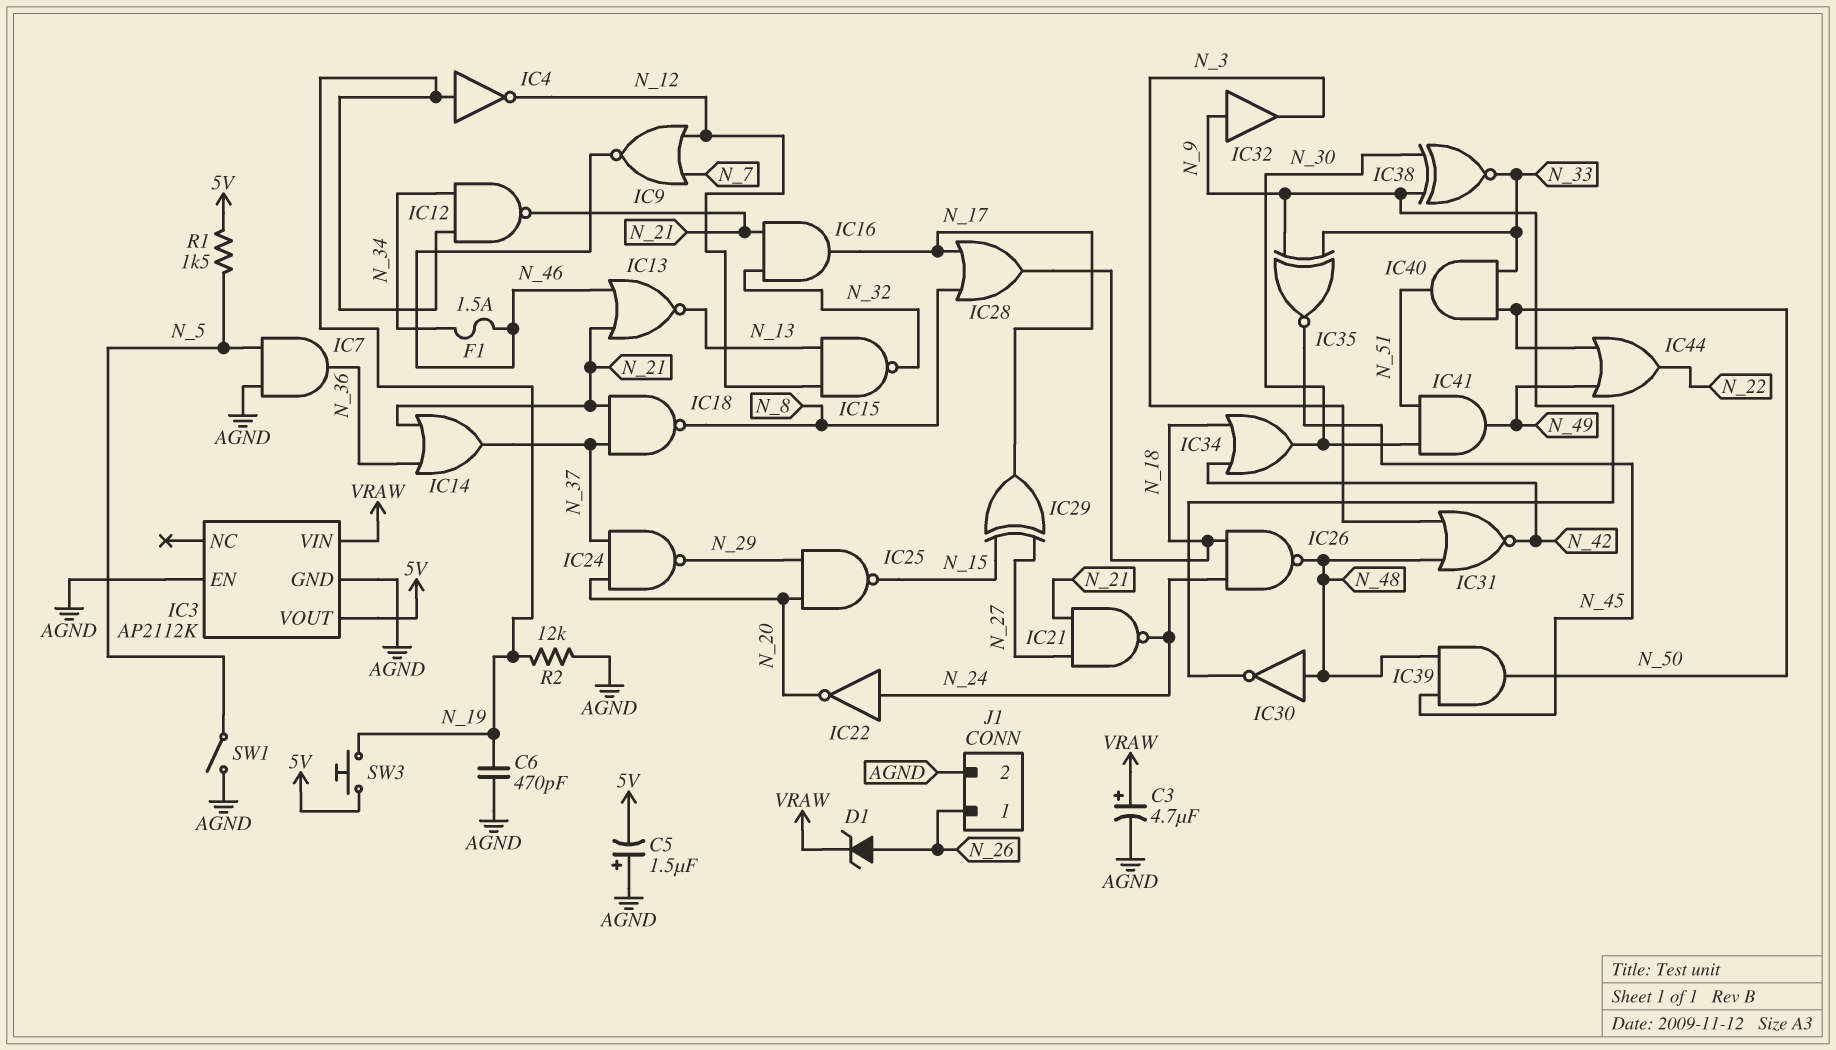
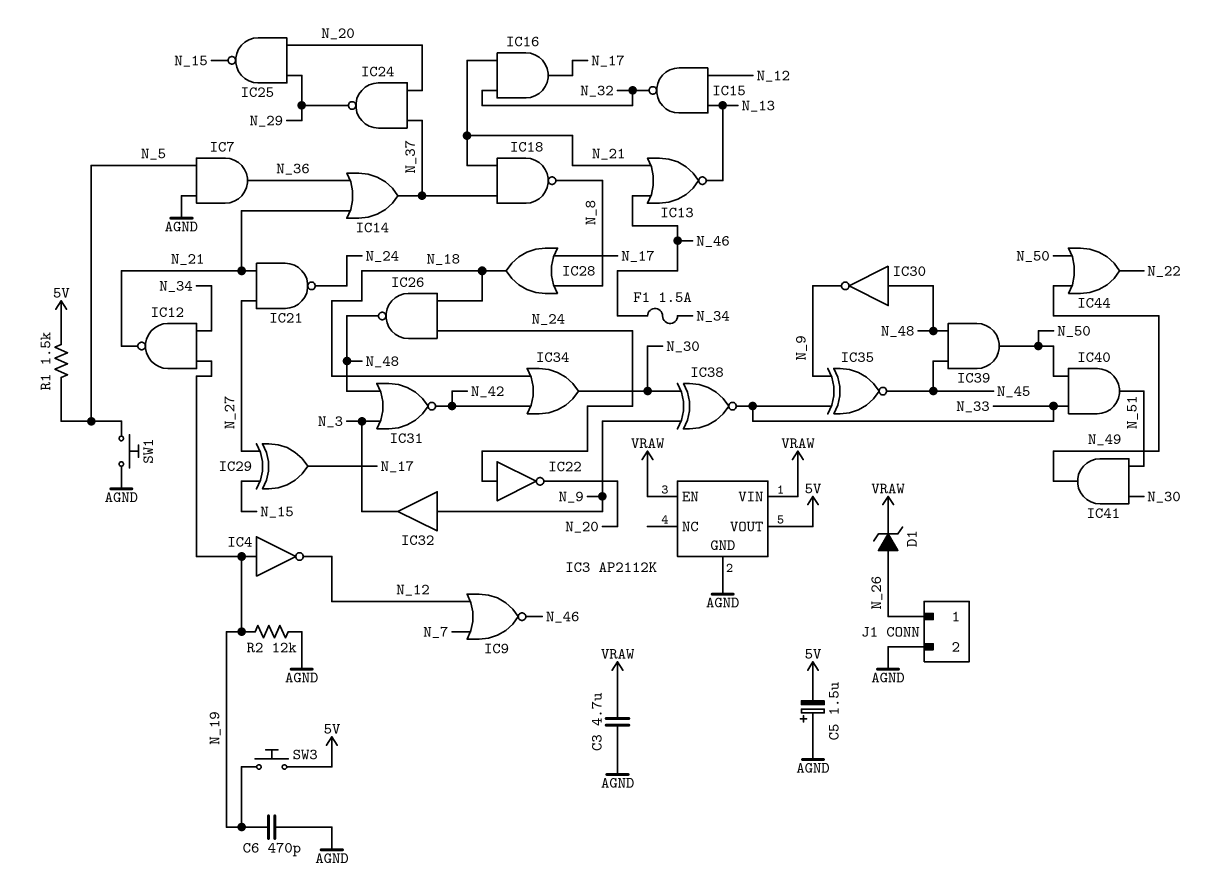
C3: 4.7uF (plus VRAW, minus AGND) -> 4.7uF (AGND, VRAW)
IC3 pin EN: AGND -> VRAW
SW1: switch (AGND, N_5) -> button (AGND, N_5)

